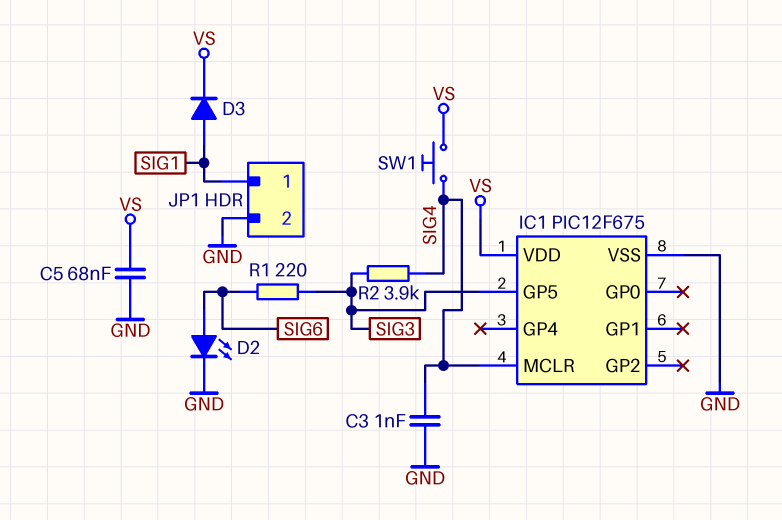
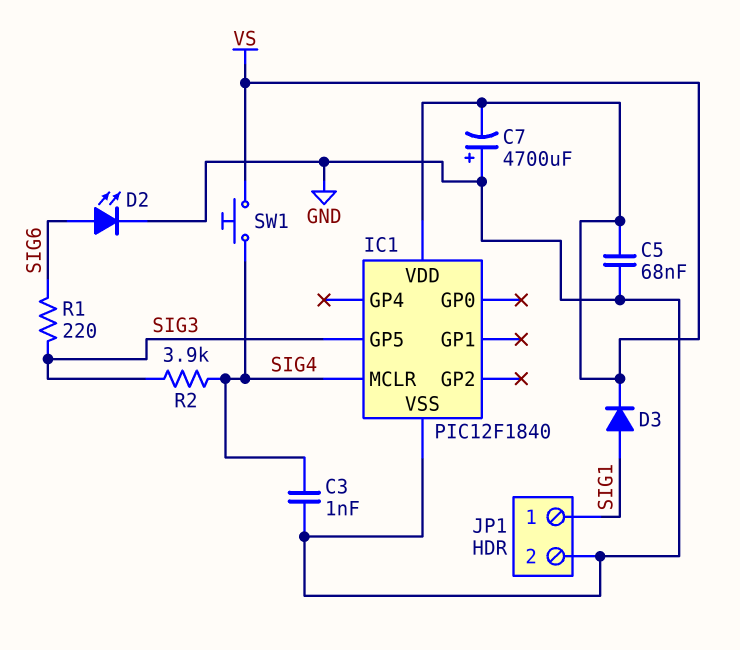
C7: none -> 4700uF (plus GND, minus VS)
IC1: PIC12F675 -> PIC12F1840

